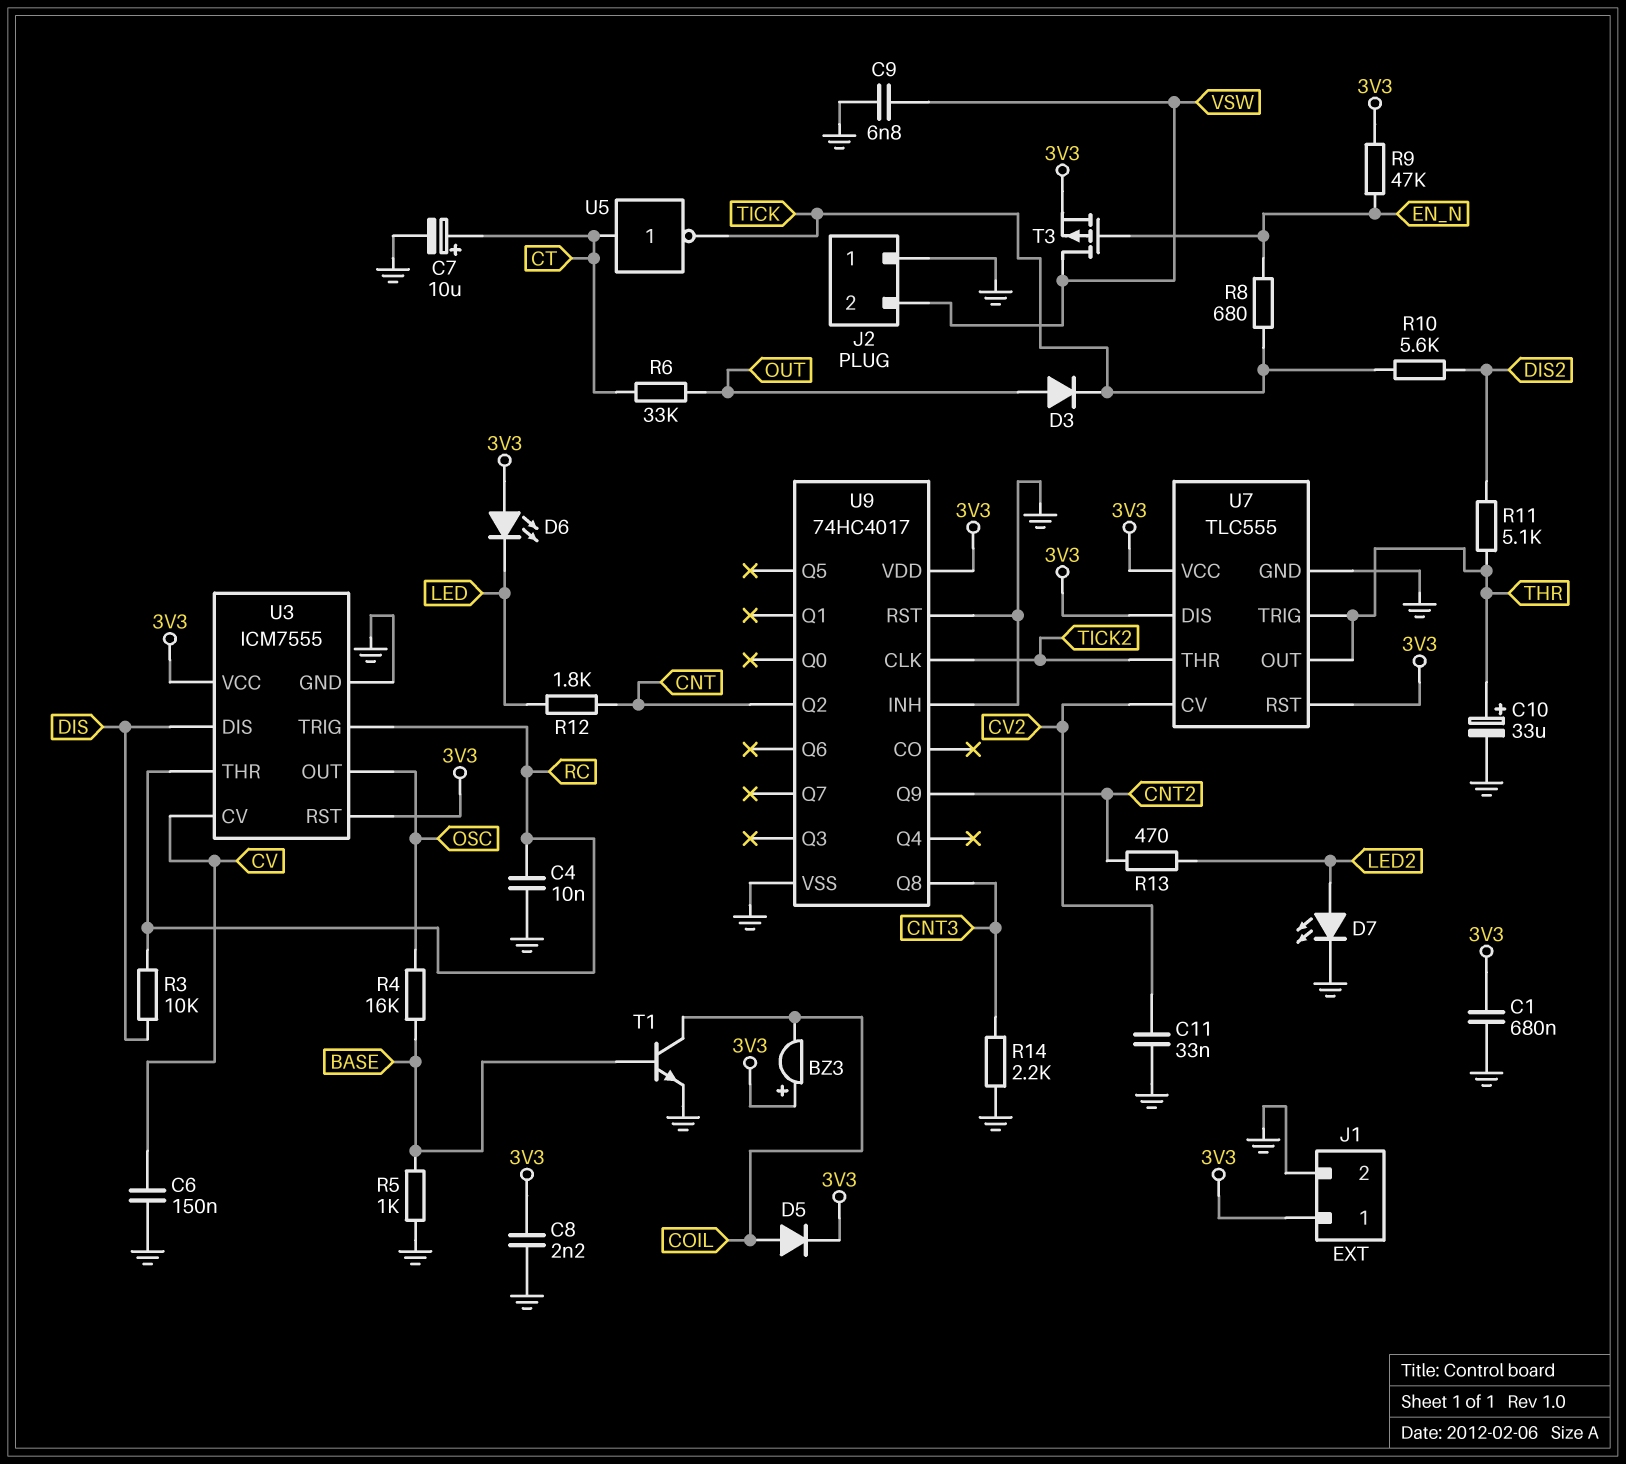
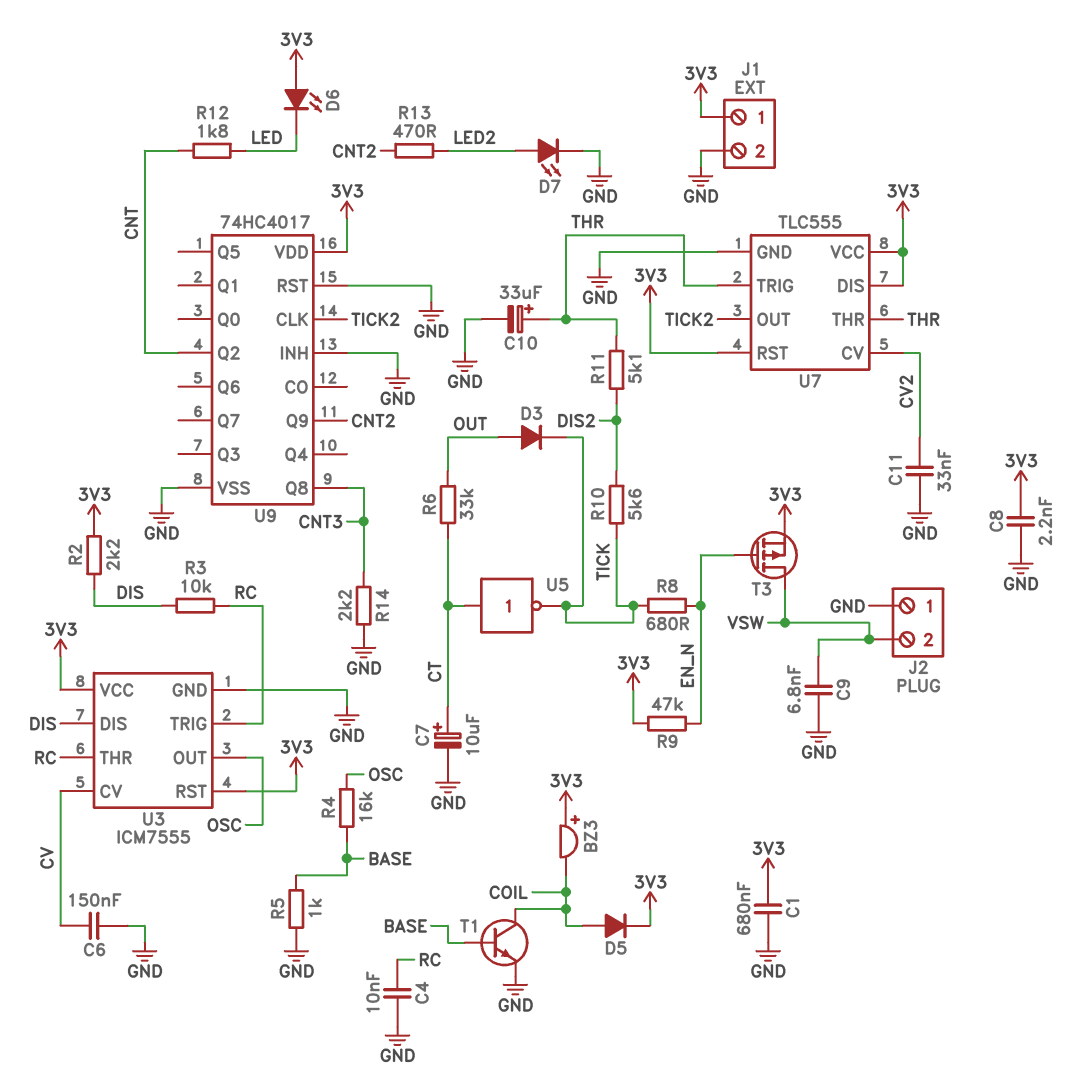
R2: none -> 2.2k (3V3, DIS)
U7 pin OUT: THR -> TICK2
U7 pin THR: TICK2 -> THR

